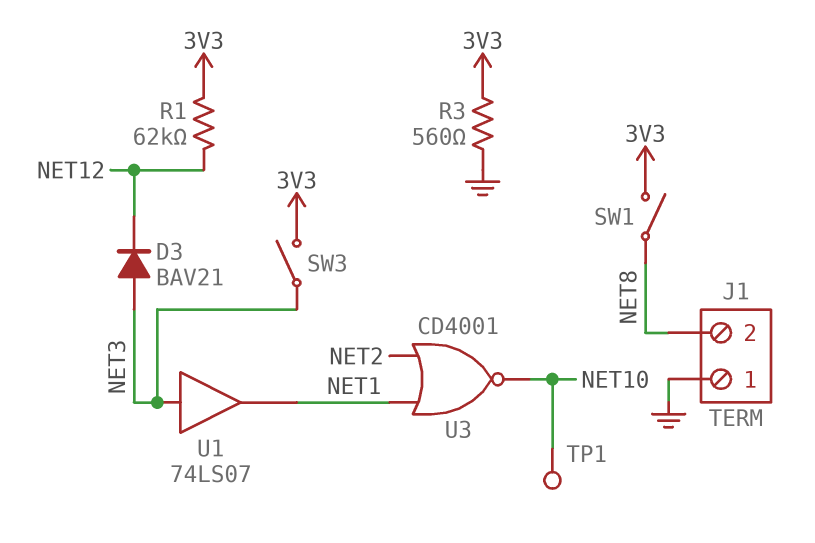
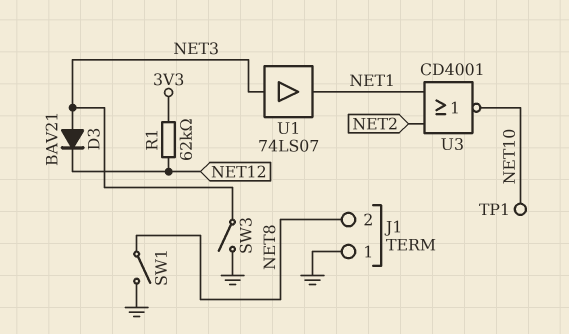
R3: 560 (3V3, GND) -> none
SW1: switch (3V3, NET8) -> switch (GND, NET8)
SW3: switch (3V3, NET3) -> switch (GND, NET3)

